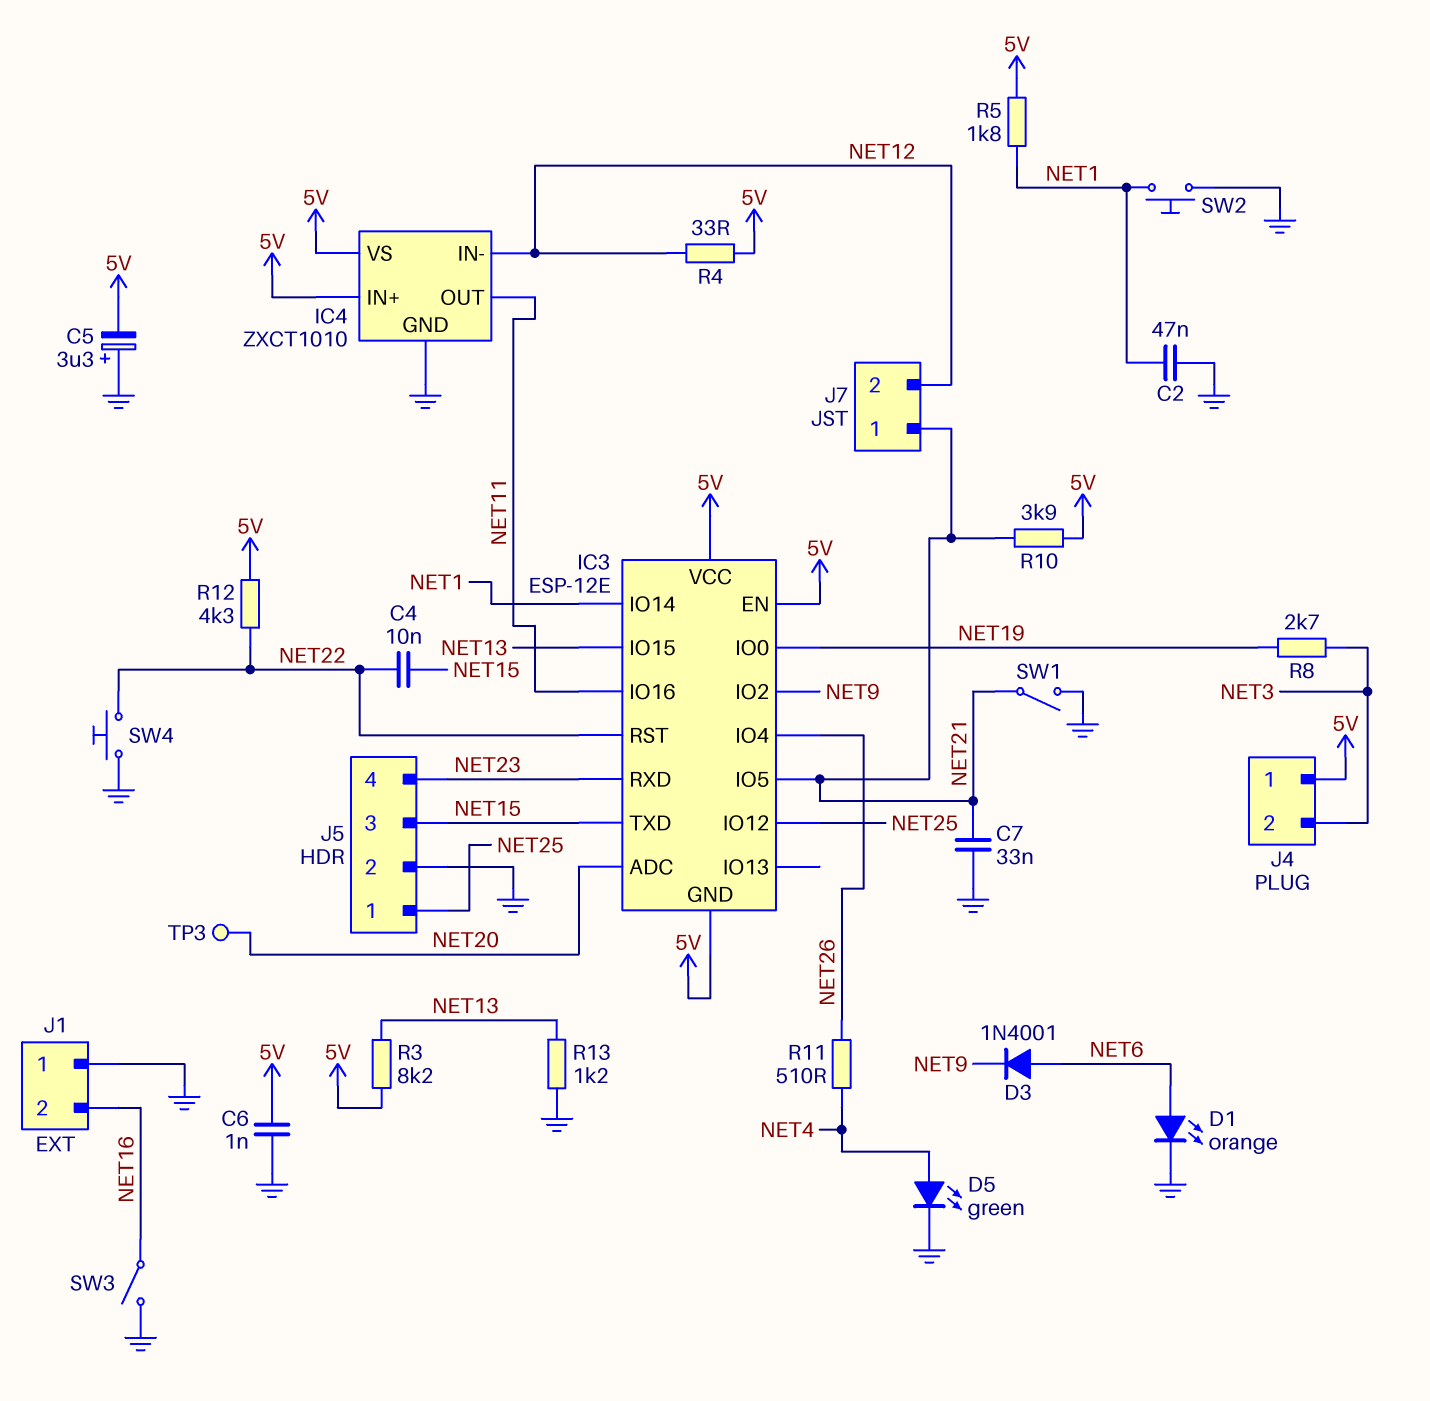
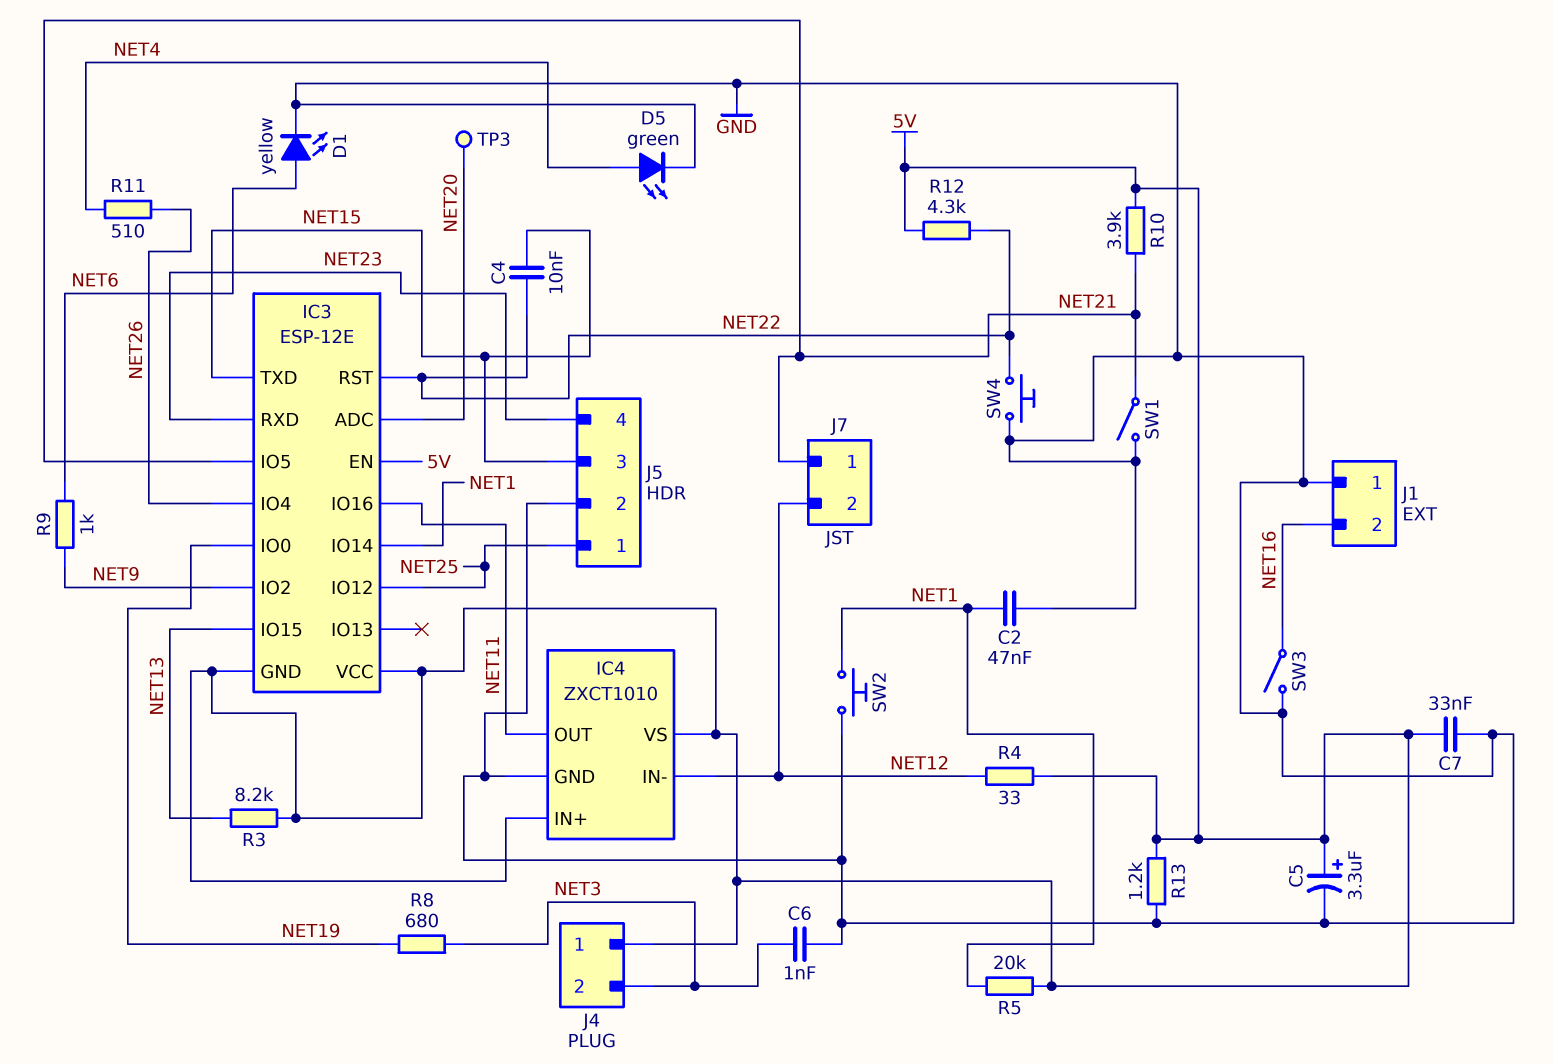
C5: 3.3uF (plus GND, minus 5V) -> 3.3uF (plus 5V, minus GND)
C6: 1nF (5V, GND) -> 1nF (GND, NET3)
C7: 33nF (GND, NET21) -> 33nF (5V, GND)
D1: LED orange (A NET6, K GND) -> LED yellow (A NET6, K GND)
D3: diode 1N4001 (A NET6, K NET9) -> none
R5: 1.8k (5V, NET1) -> 20k (5V, NET1)
R8: 2.7k (NET3, NET19) -> 680 (NET3, NET19)
R9: none -> 1k (NET6, NET9)
R13: 1.2k (GND, NET13) -> 1.2k (5V, GND)

